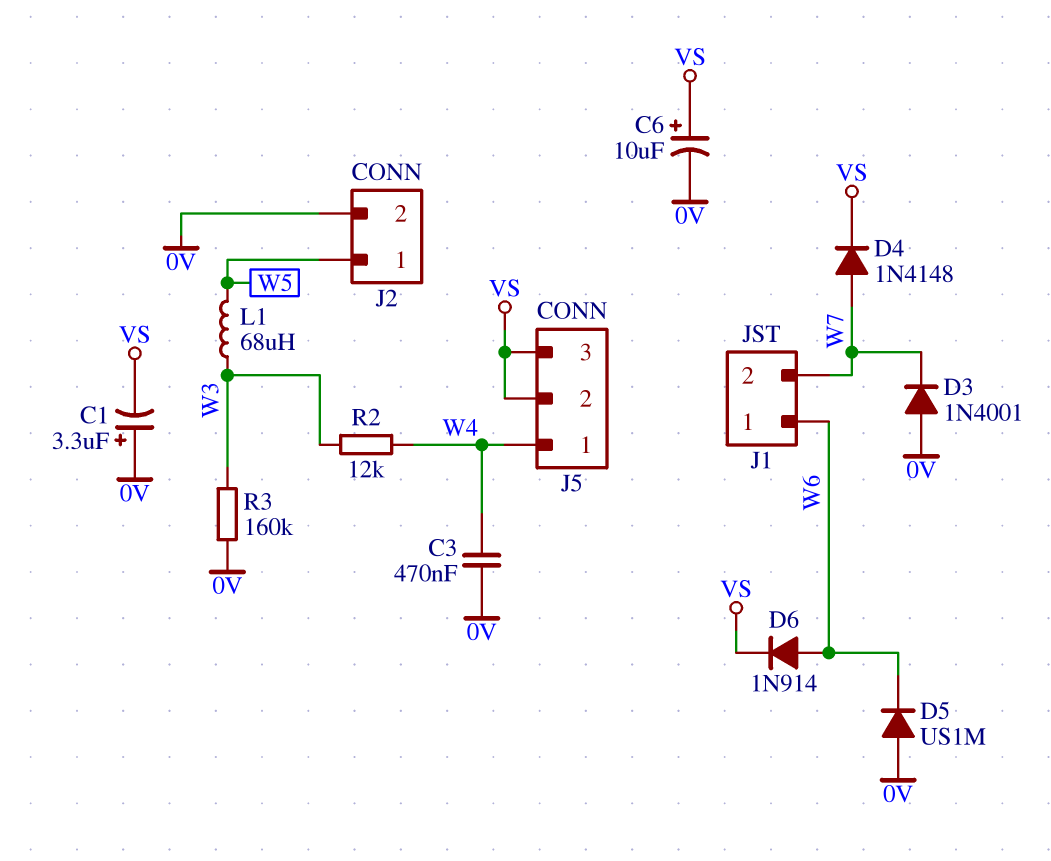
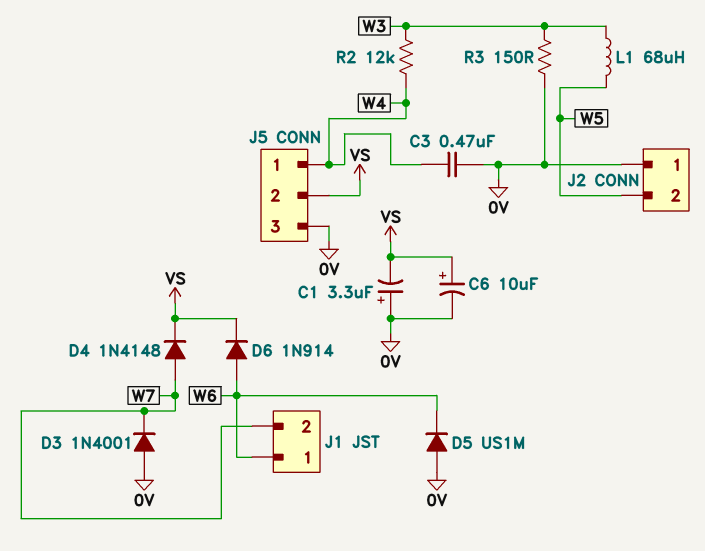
J2 pin 1: W5 -> 0V
J2 pin 2: 0V -> W5
J5 pin 3: VS -> 0V
R3: 160k (0V, W3) -> 150 (0V, W3)

